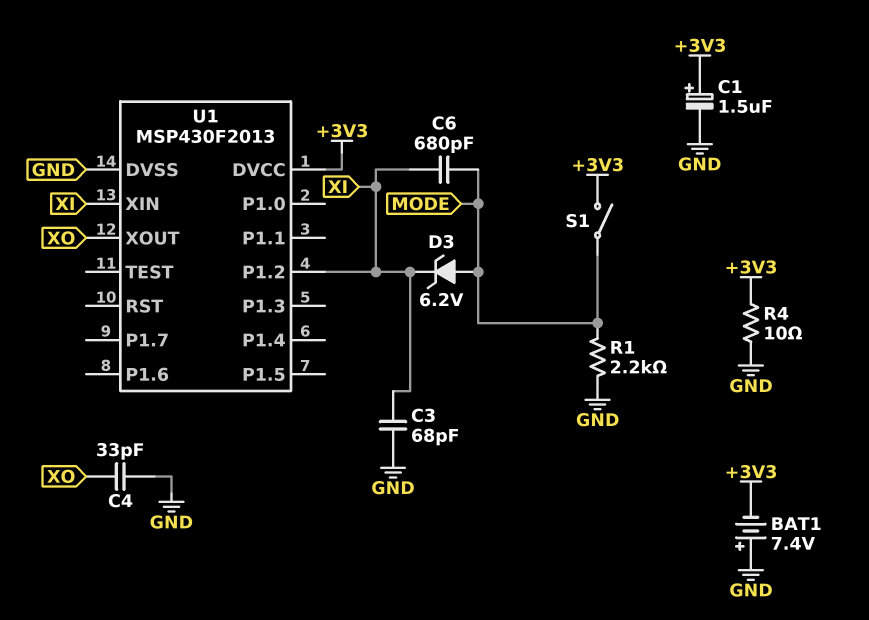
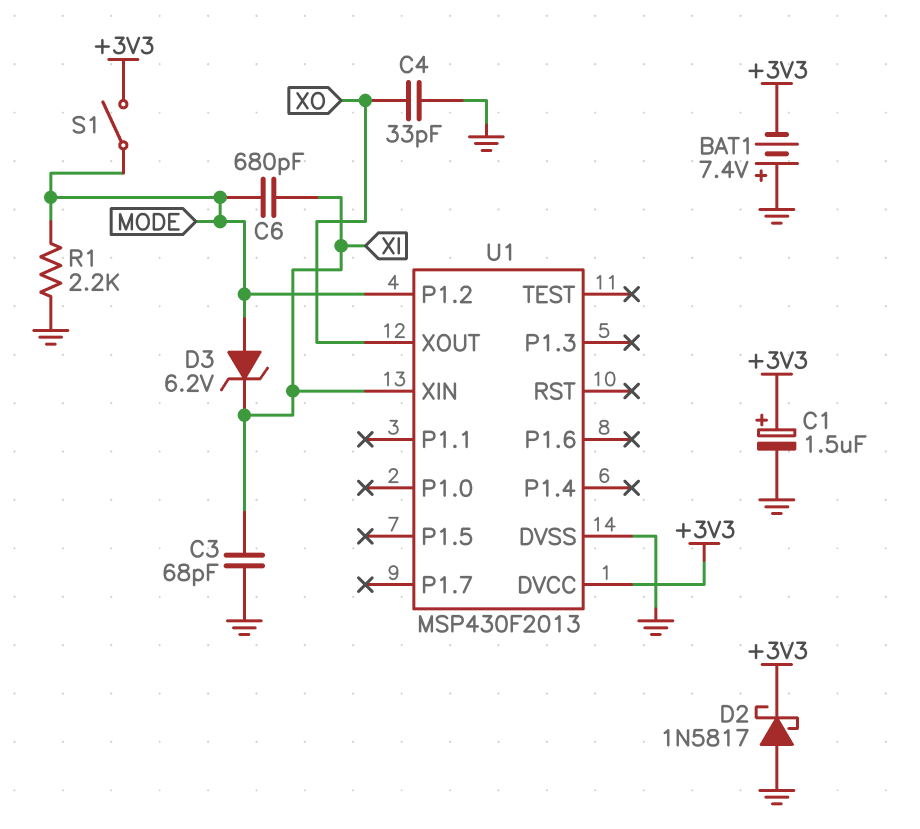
D2: none -> schottky 1N5817 (A GND, K +3V3)
R4: 10 (+3V3, GND) -> none
U1 pin P1.2: XI -> MODE

